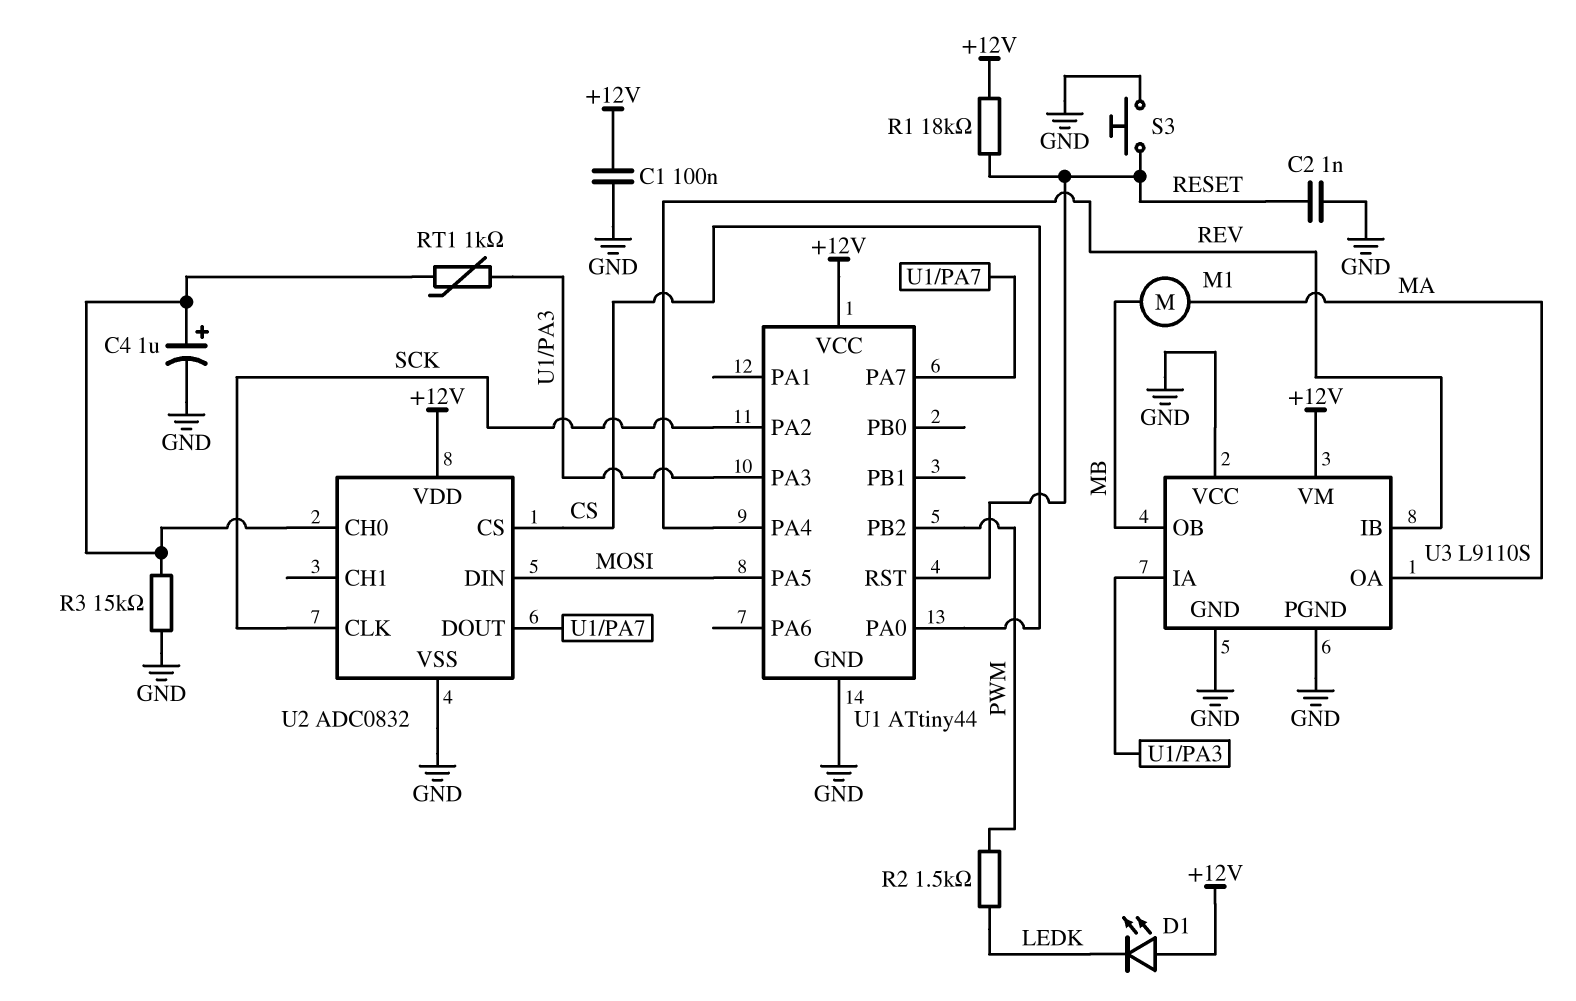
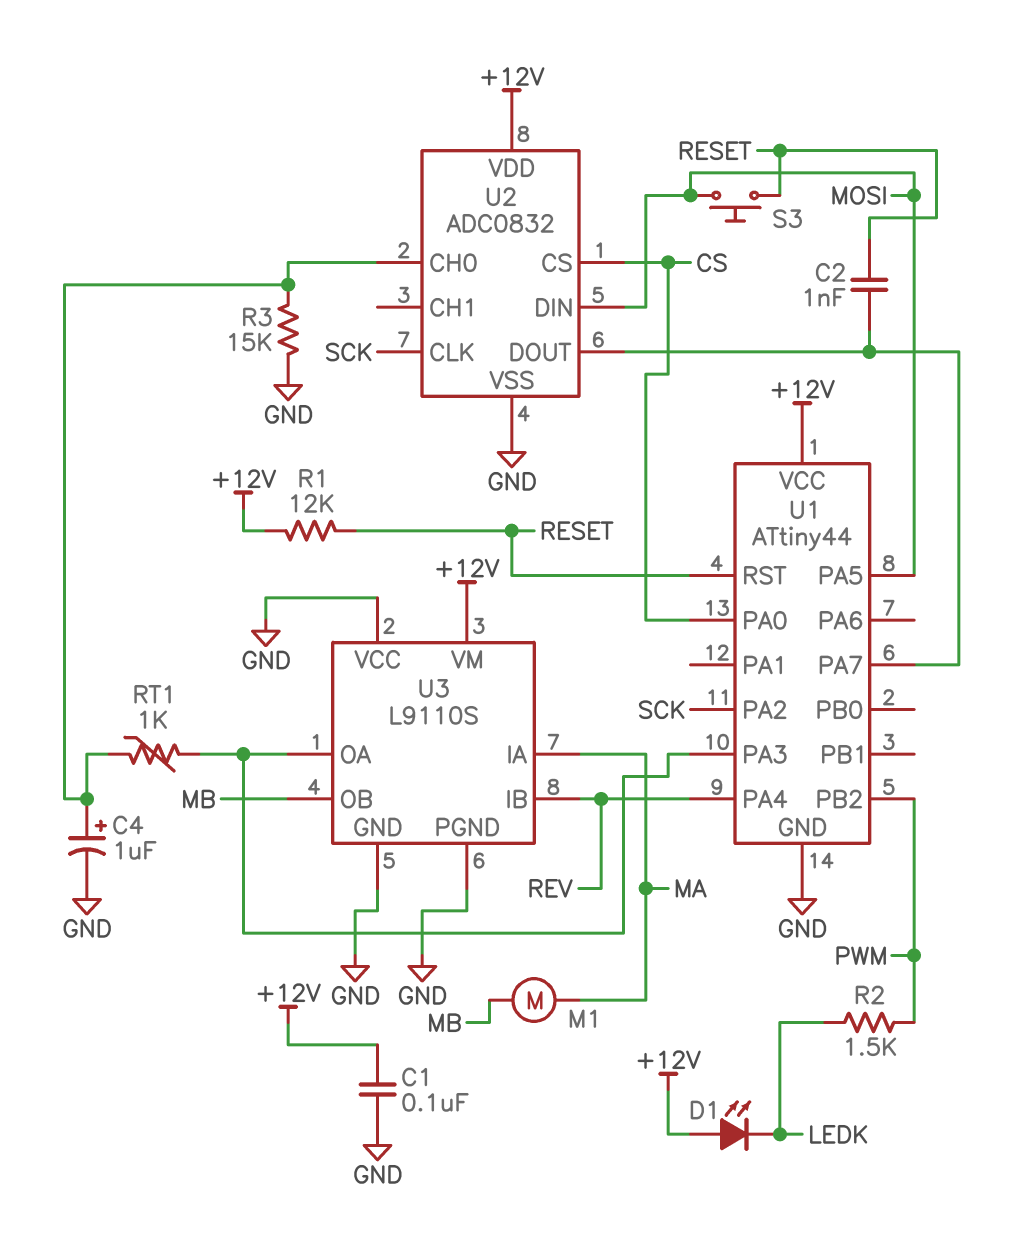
C2: 1nF (GND, RESET) -> 1nF (RESET, U1/PA7)
R1: 18k (+12V, RESET) -> 12k (+12V, RESET)
S3: button (GND, RESET) -> button (MOSI, RESET)
U3 pin IA: U1/PA3 -> MA
U3 pin OA: MA -> U1/PA3

